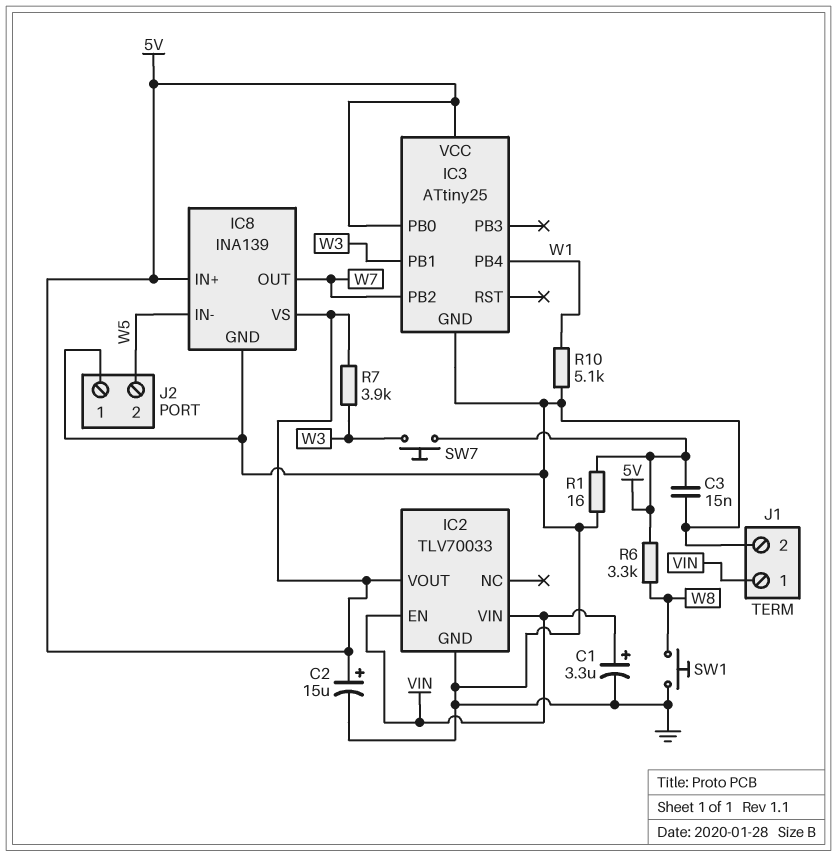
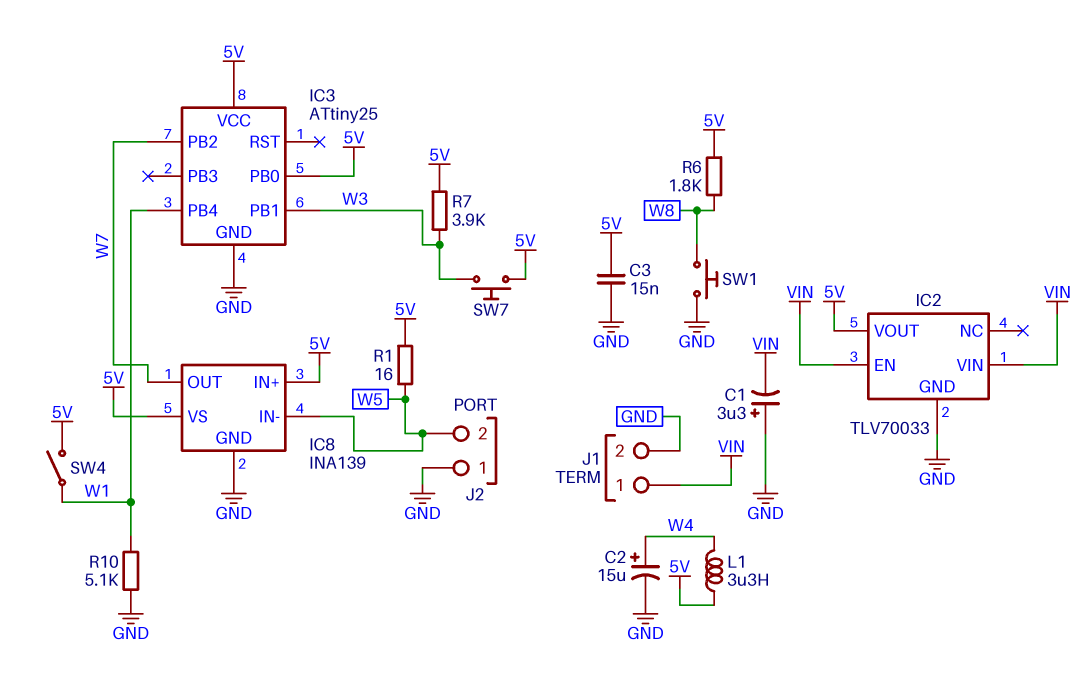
C1: 3.3uF (plus VIN, minus GND) -> 3.3uF (plus GND, minus VIN)
C2: 15uF (plus 5V, minus GND) -> 15uF (plus W4, minus GND)
L1: none -> 3.3uH (5V, W4)
R1: 16 (5V, GND) -> 16 (5V, W5)
R6: 3.3k (5V, W8) -> 1.8k (5V, W8)
SW4: none -> switch (5V, W1)

